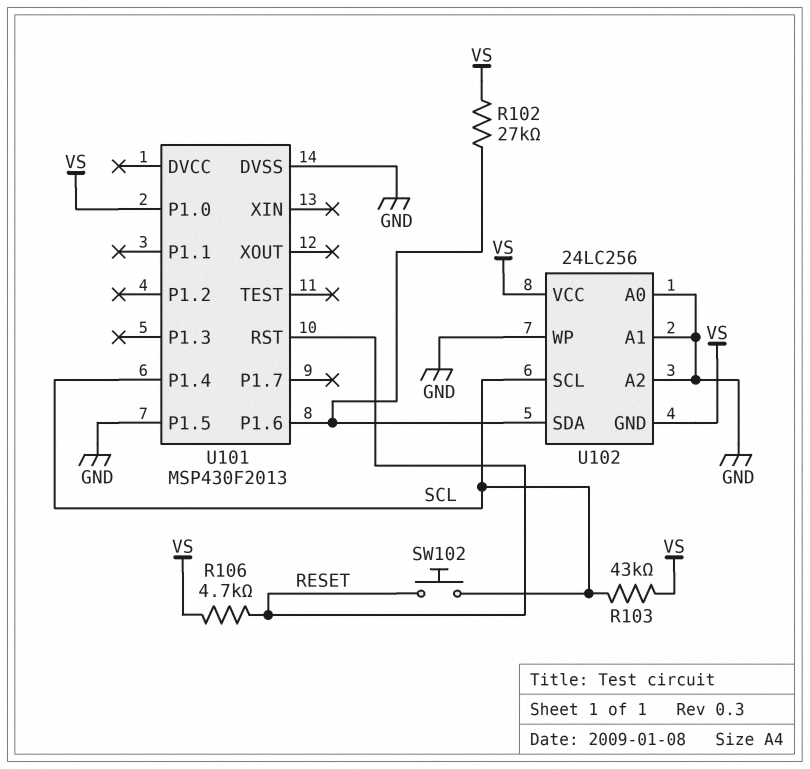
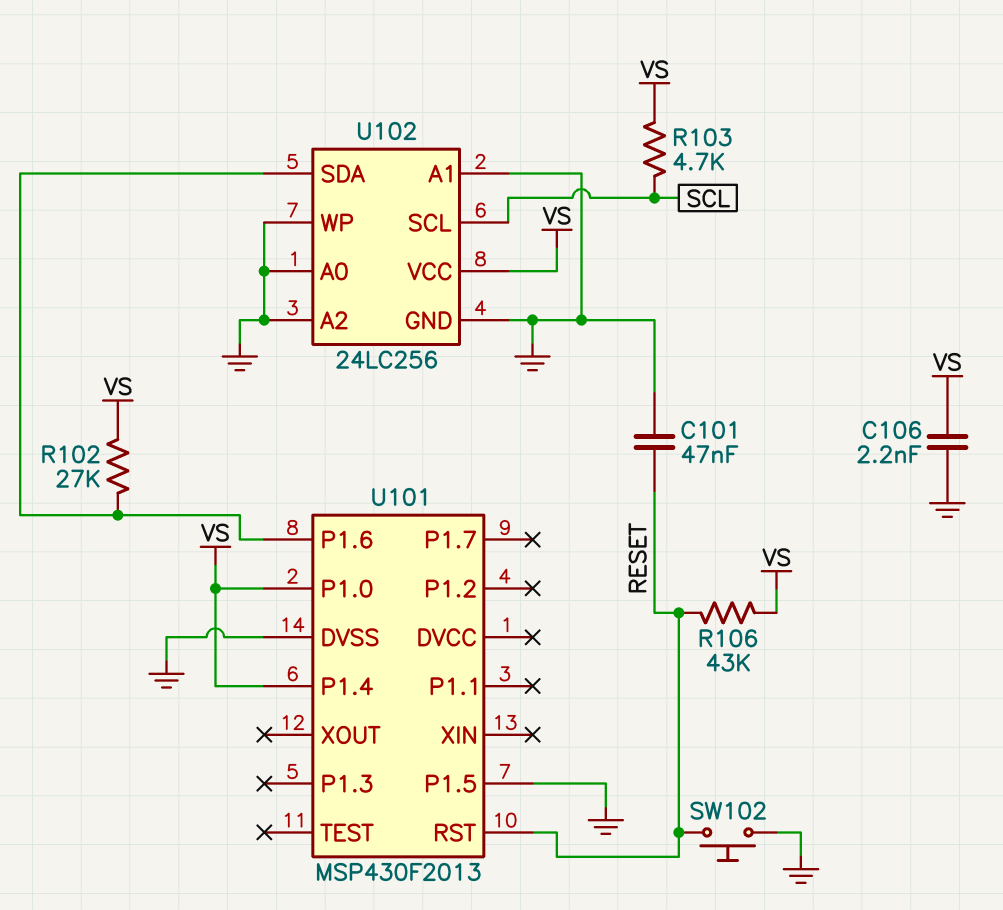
C101: none -> 47nF (GND, RESET)
C106: none -> 2.2nF (GND, VS)
R103: 43k (SCL, VS) -> 4.7k (SCL, VS)
R106: 4.7k (RESET, VS) -> 43k (RESET, VS)
SW102: button (RESET, SCL) -> button (GND, RESET)
U101 pin P1.4: SCL -> VS
U102 pin GND: VS -> GND

